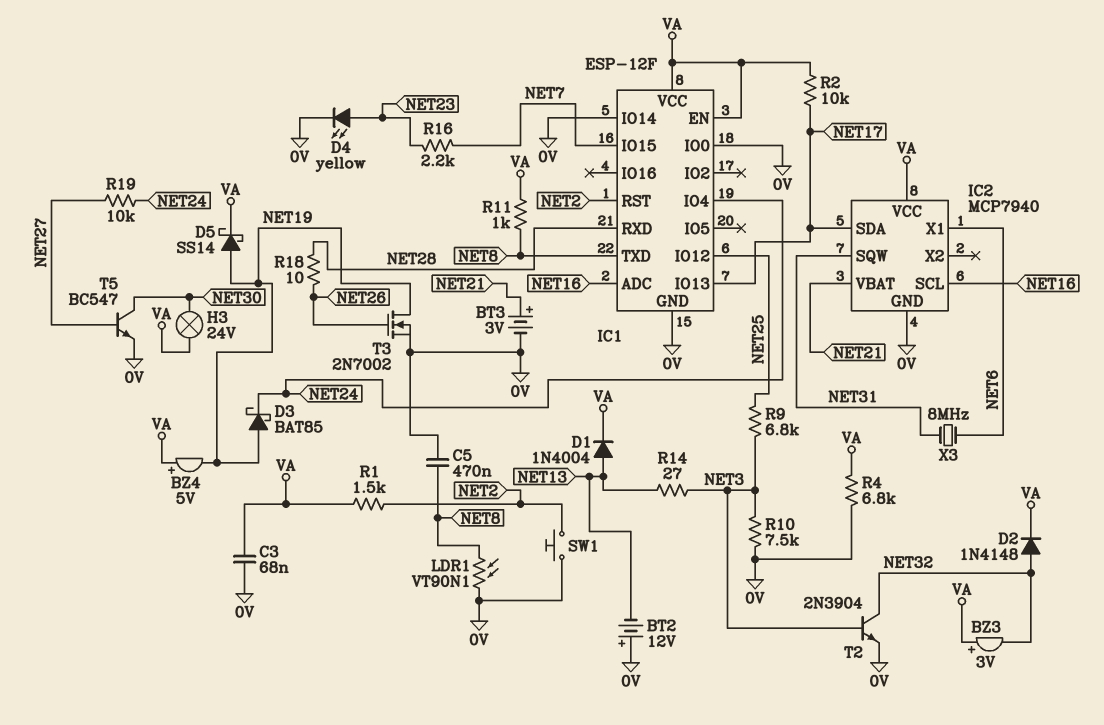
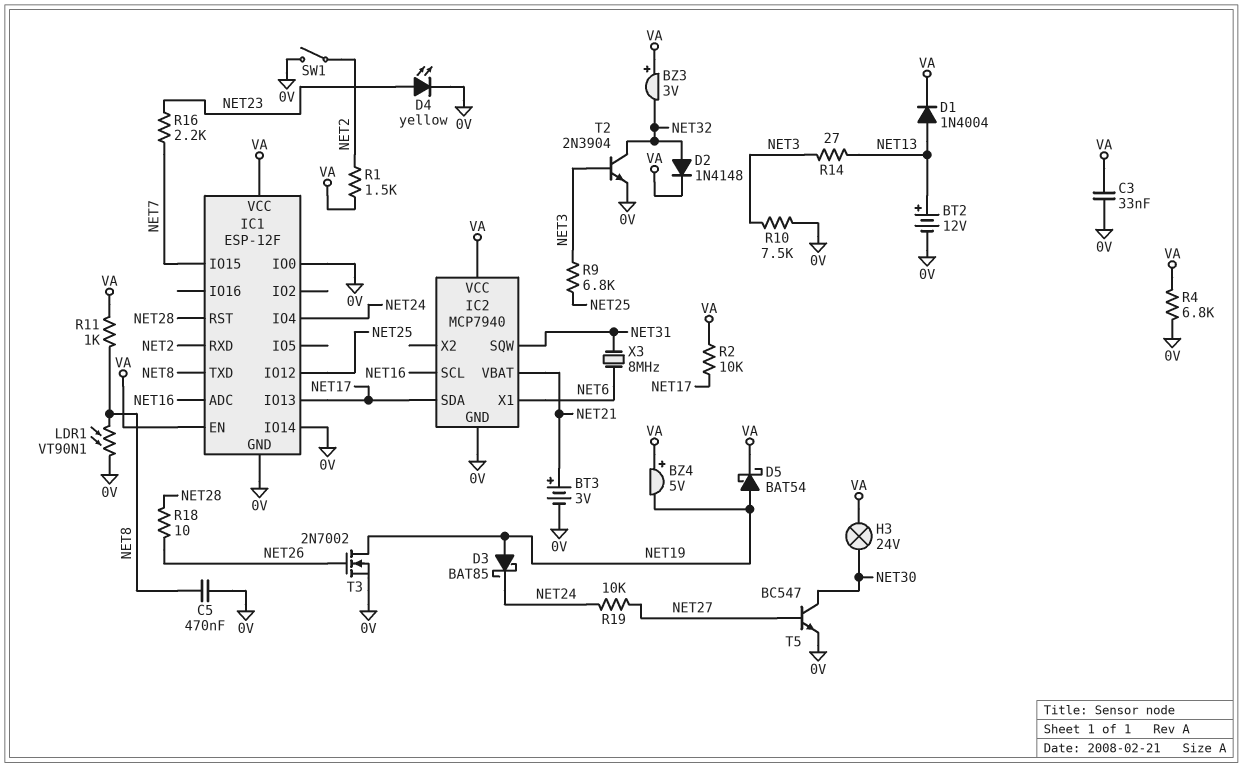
BT2: 12V (plus 0V, minus NET13) -> 12V (plus NET13, minus 0V)
C3: 68nF (0V, VA) -> 33nF (0V, VA)
D5: schottky SS14 (A NET19, K VA) -> schottky BAT54 (A NET19, K VA)
IC1 pin RST: NET2 -> NET28
IC1 pin RXD: NET28 -> NET2
SW1: button (0V, NET2) -> switch (0V, NET2)

